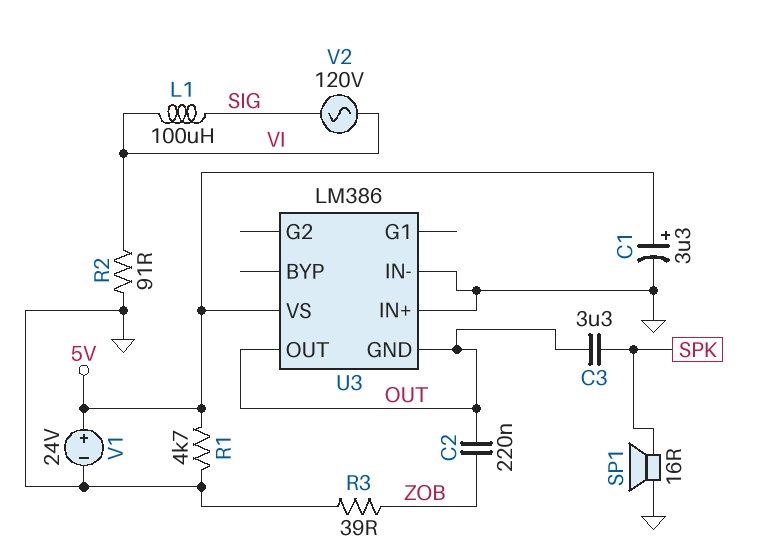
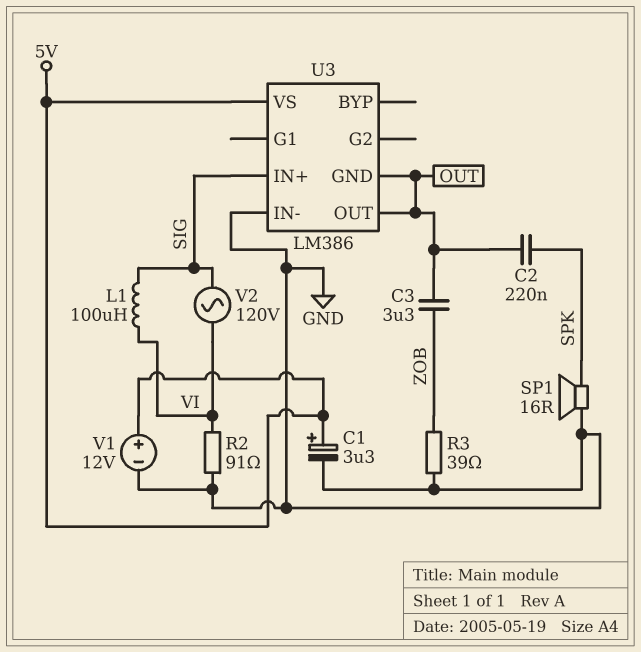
C2: 220nF (OUT, ZOB) -> 220nF (OUT, SPK)
C3: 3.3uF (OUT, SPK) -> 3.3uF (OUT, ZOB)
R1: 4.7k (5V, GND) -> none
U3 pin IN+: GND -> SIG
V1: 24V (plus 5V, minus GND) -> 12V (plus 5V, minus GND)

